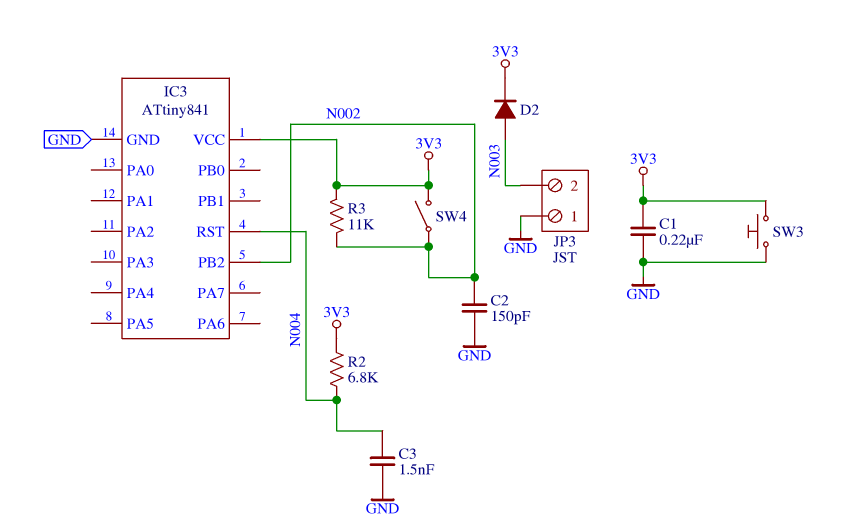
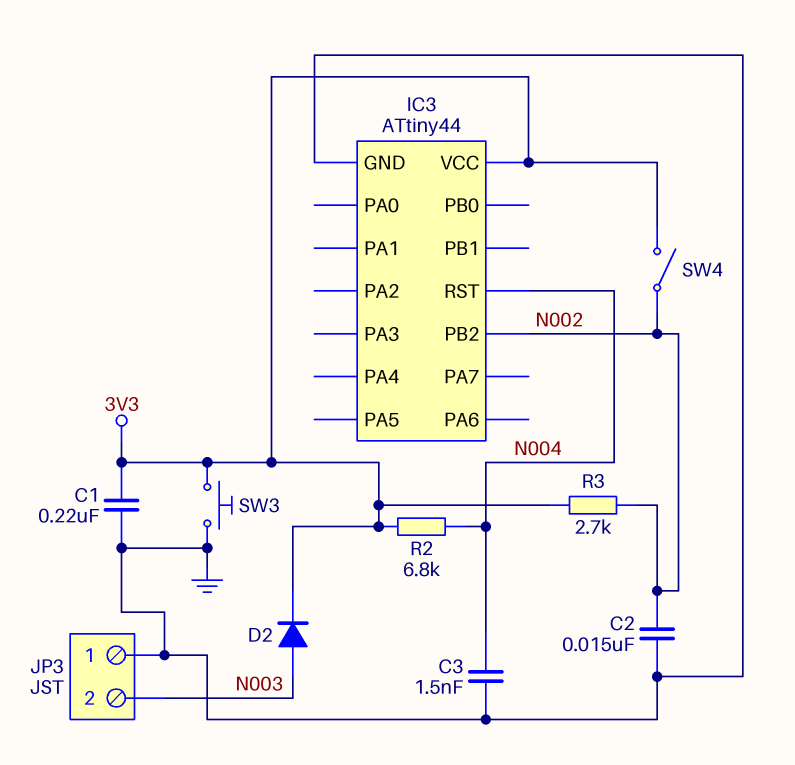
C2: 150pF (GND, N002) -> 15nF (GND, N002)
IC3: ATtiny841 -> ATtiny44
R3: 11k (3V3, N002) -> 2.7k (3V3, N002)

